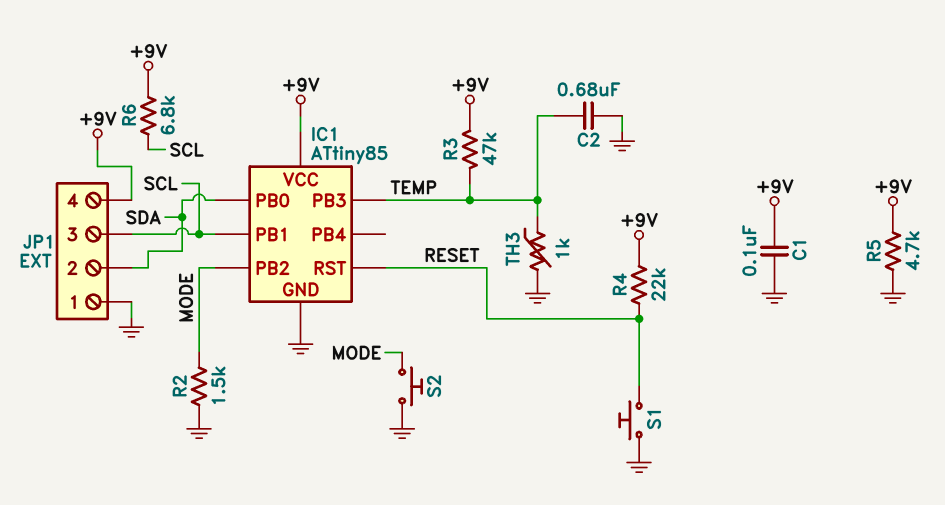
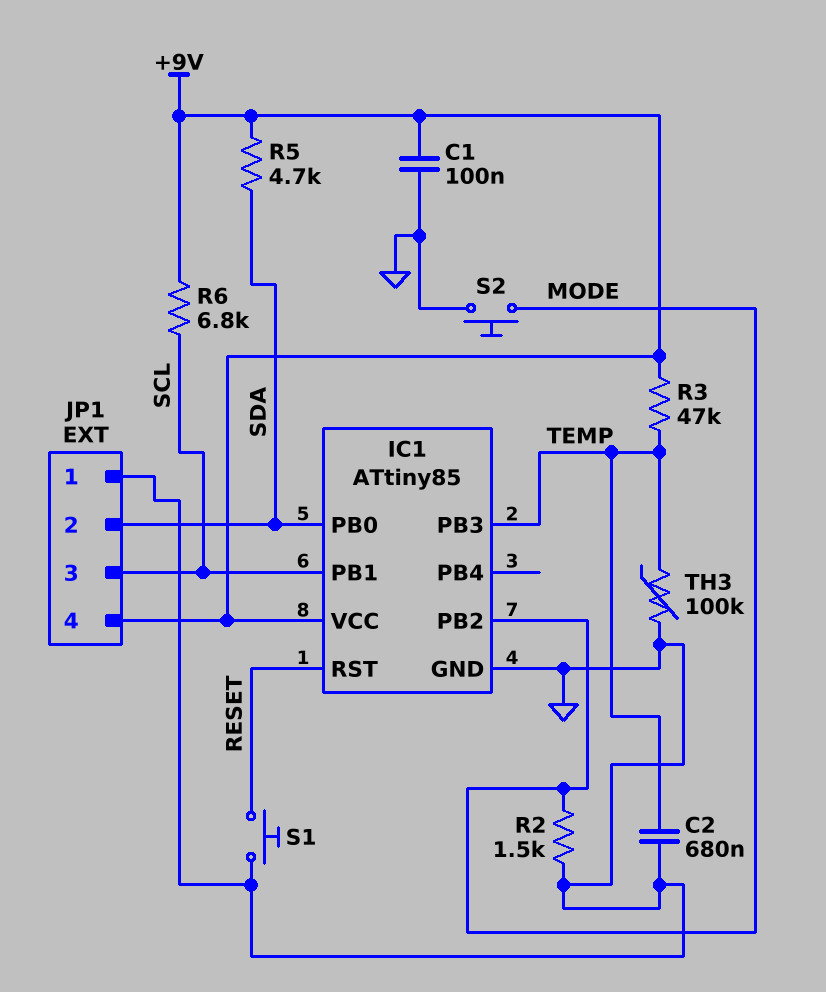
R4: 22k (+9V, RESET) -> none
R5: 4.7k (+9V, GND) -> 4.7k (+9V, SDA)
TH3: 1k (GND, TEMP) -> 100k (GND, TEMP)

